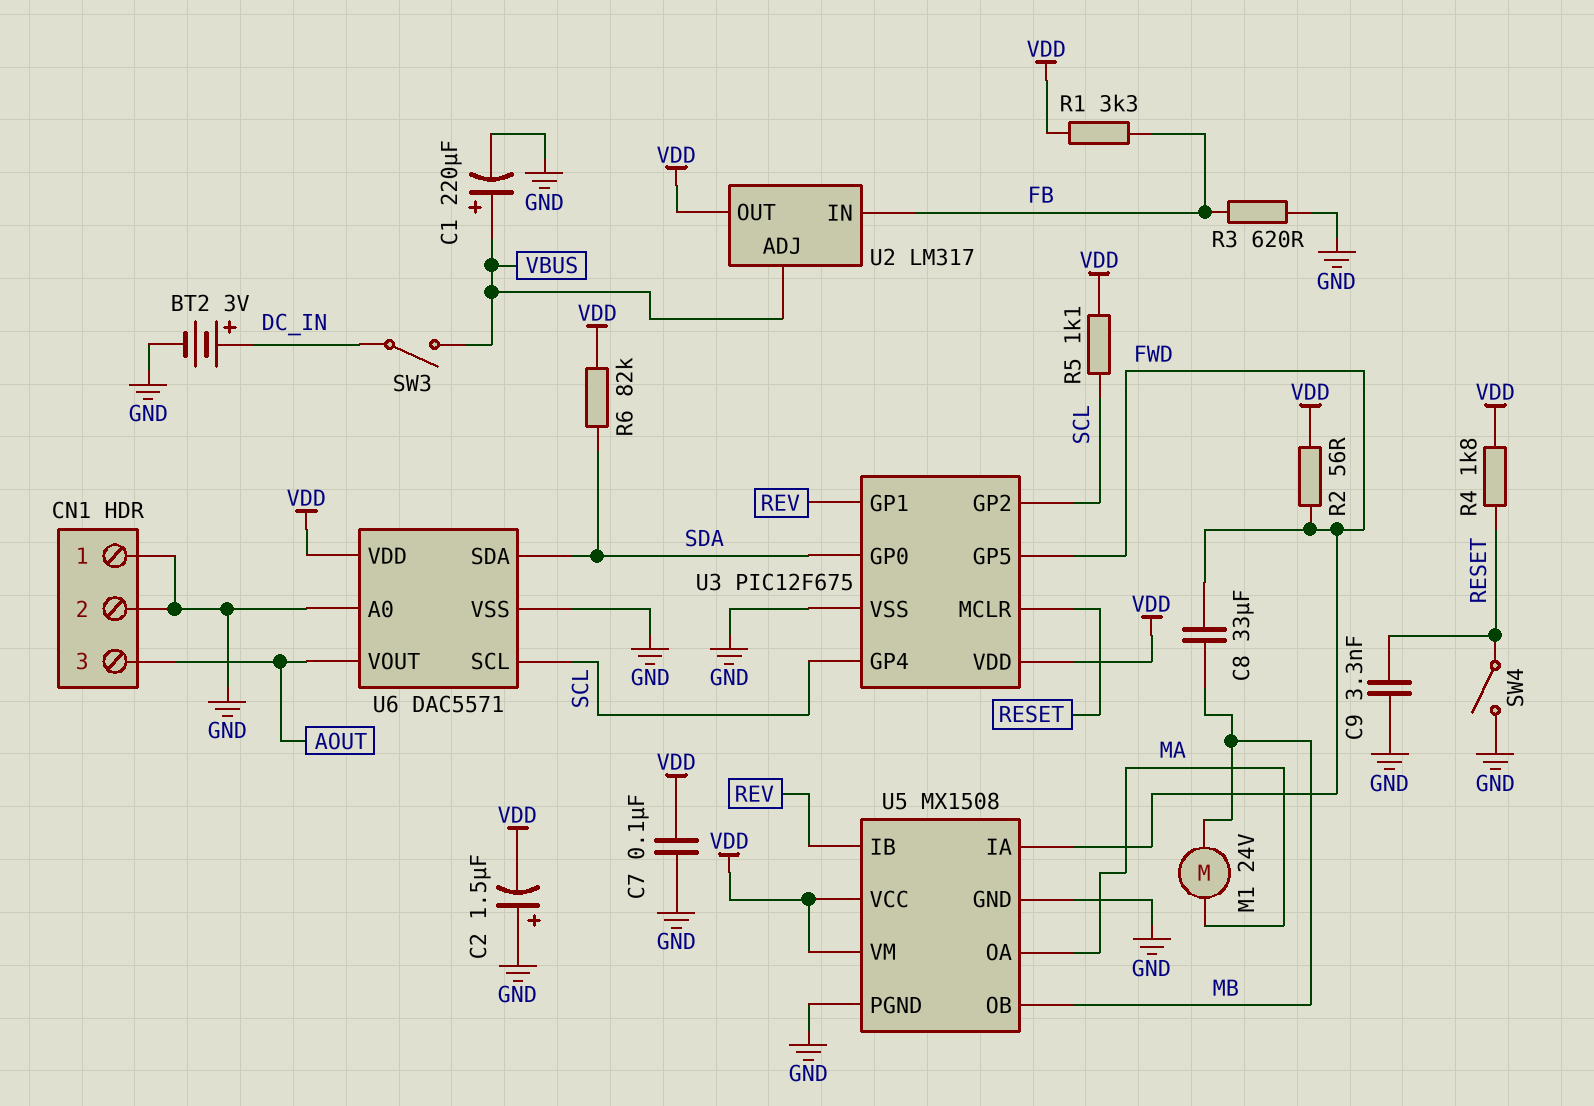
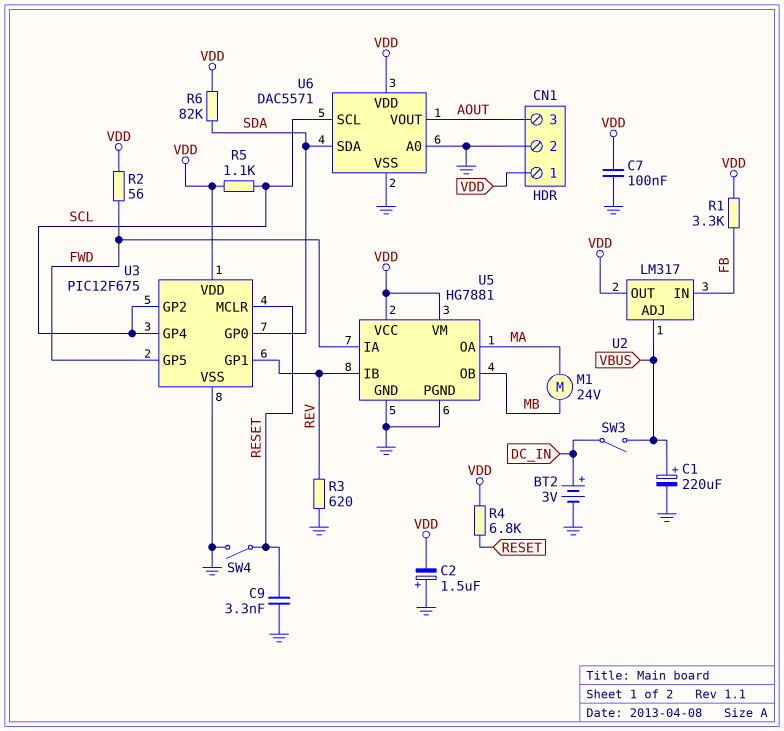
C8: 33uF (FWD, MB) -> none
CN1 pin 1: GND -> VDD
R3: 620 (FB, GND) -> 620 (GND, REV)
R4: 1.8k (RESET, VDD) -> 6.8k (RESET, VDD)
U5: MX1508 -> HG7881

